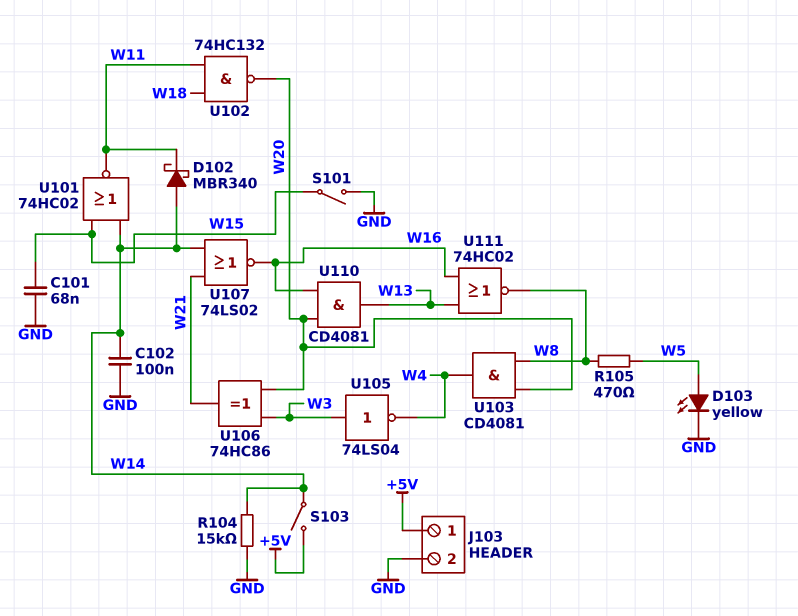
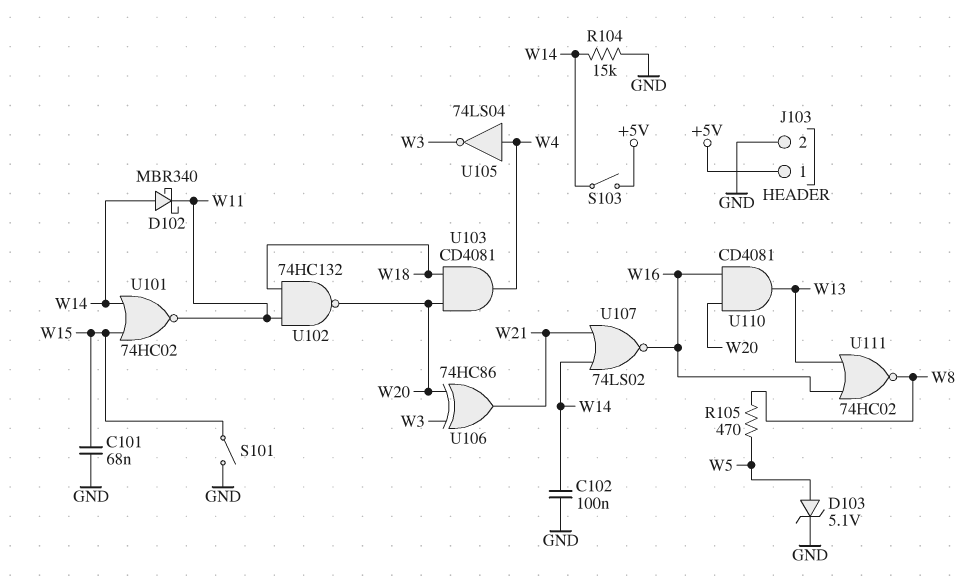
D103: LED yellow (A W5, K GND) -> zener 5.1V (A W5, K GND)
U103: AND CD4081 (in W8, in W20, out W4) -> AND CD4081 (in W18, in W20, out W4)
U105: NOT 74LS04 (in W3, out W4) -> NOT 74LS04 (in W4, out W3)

